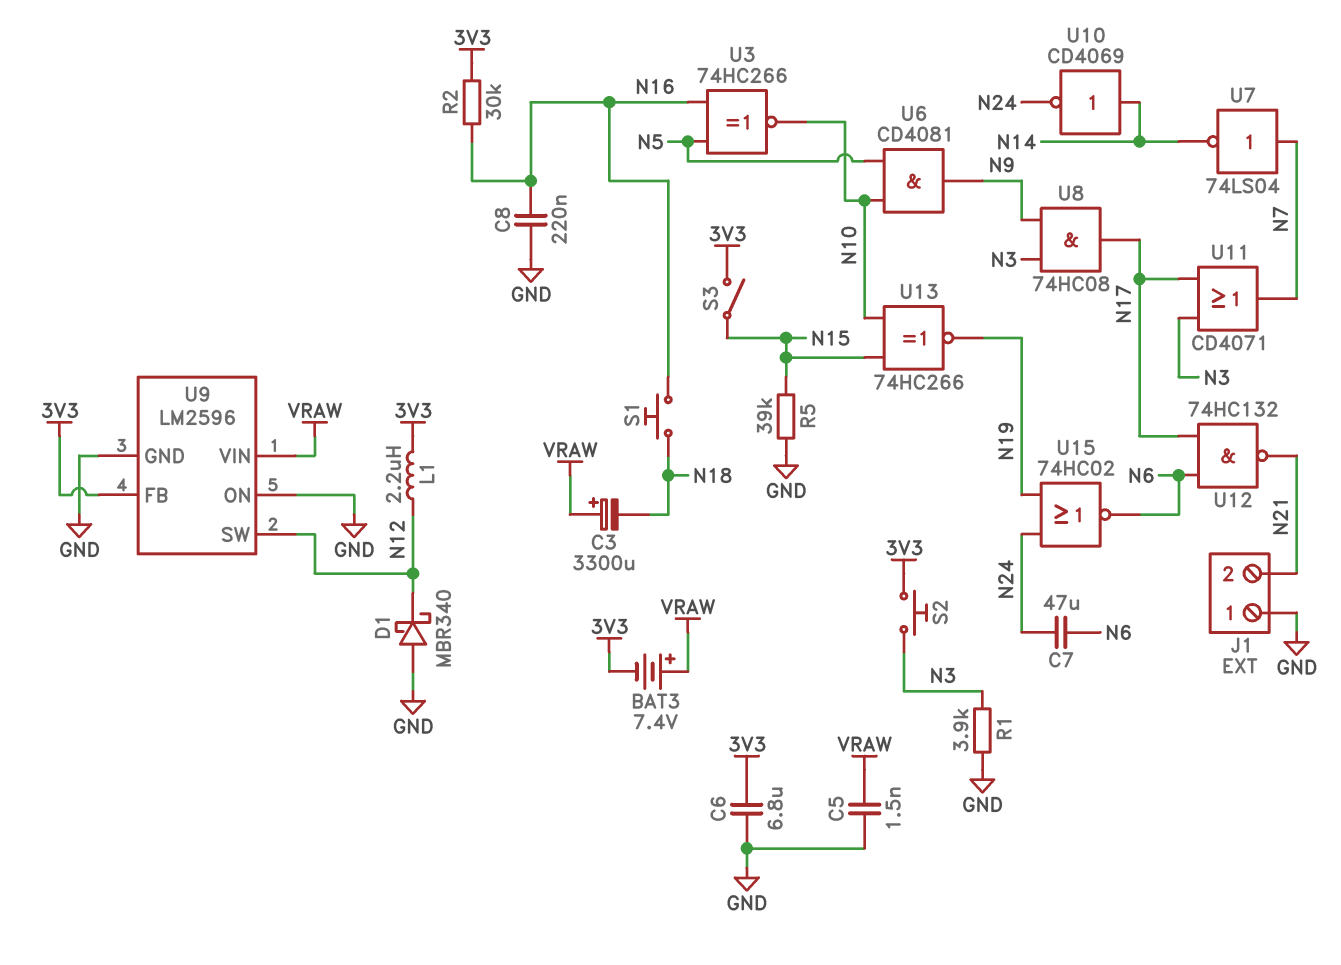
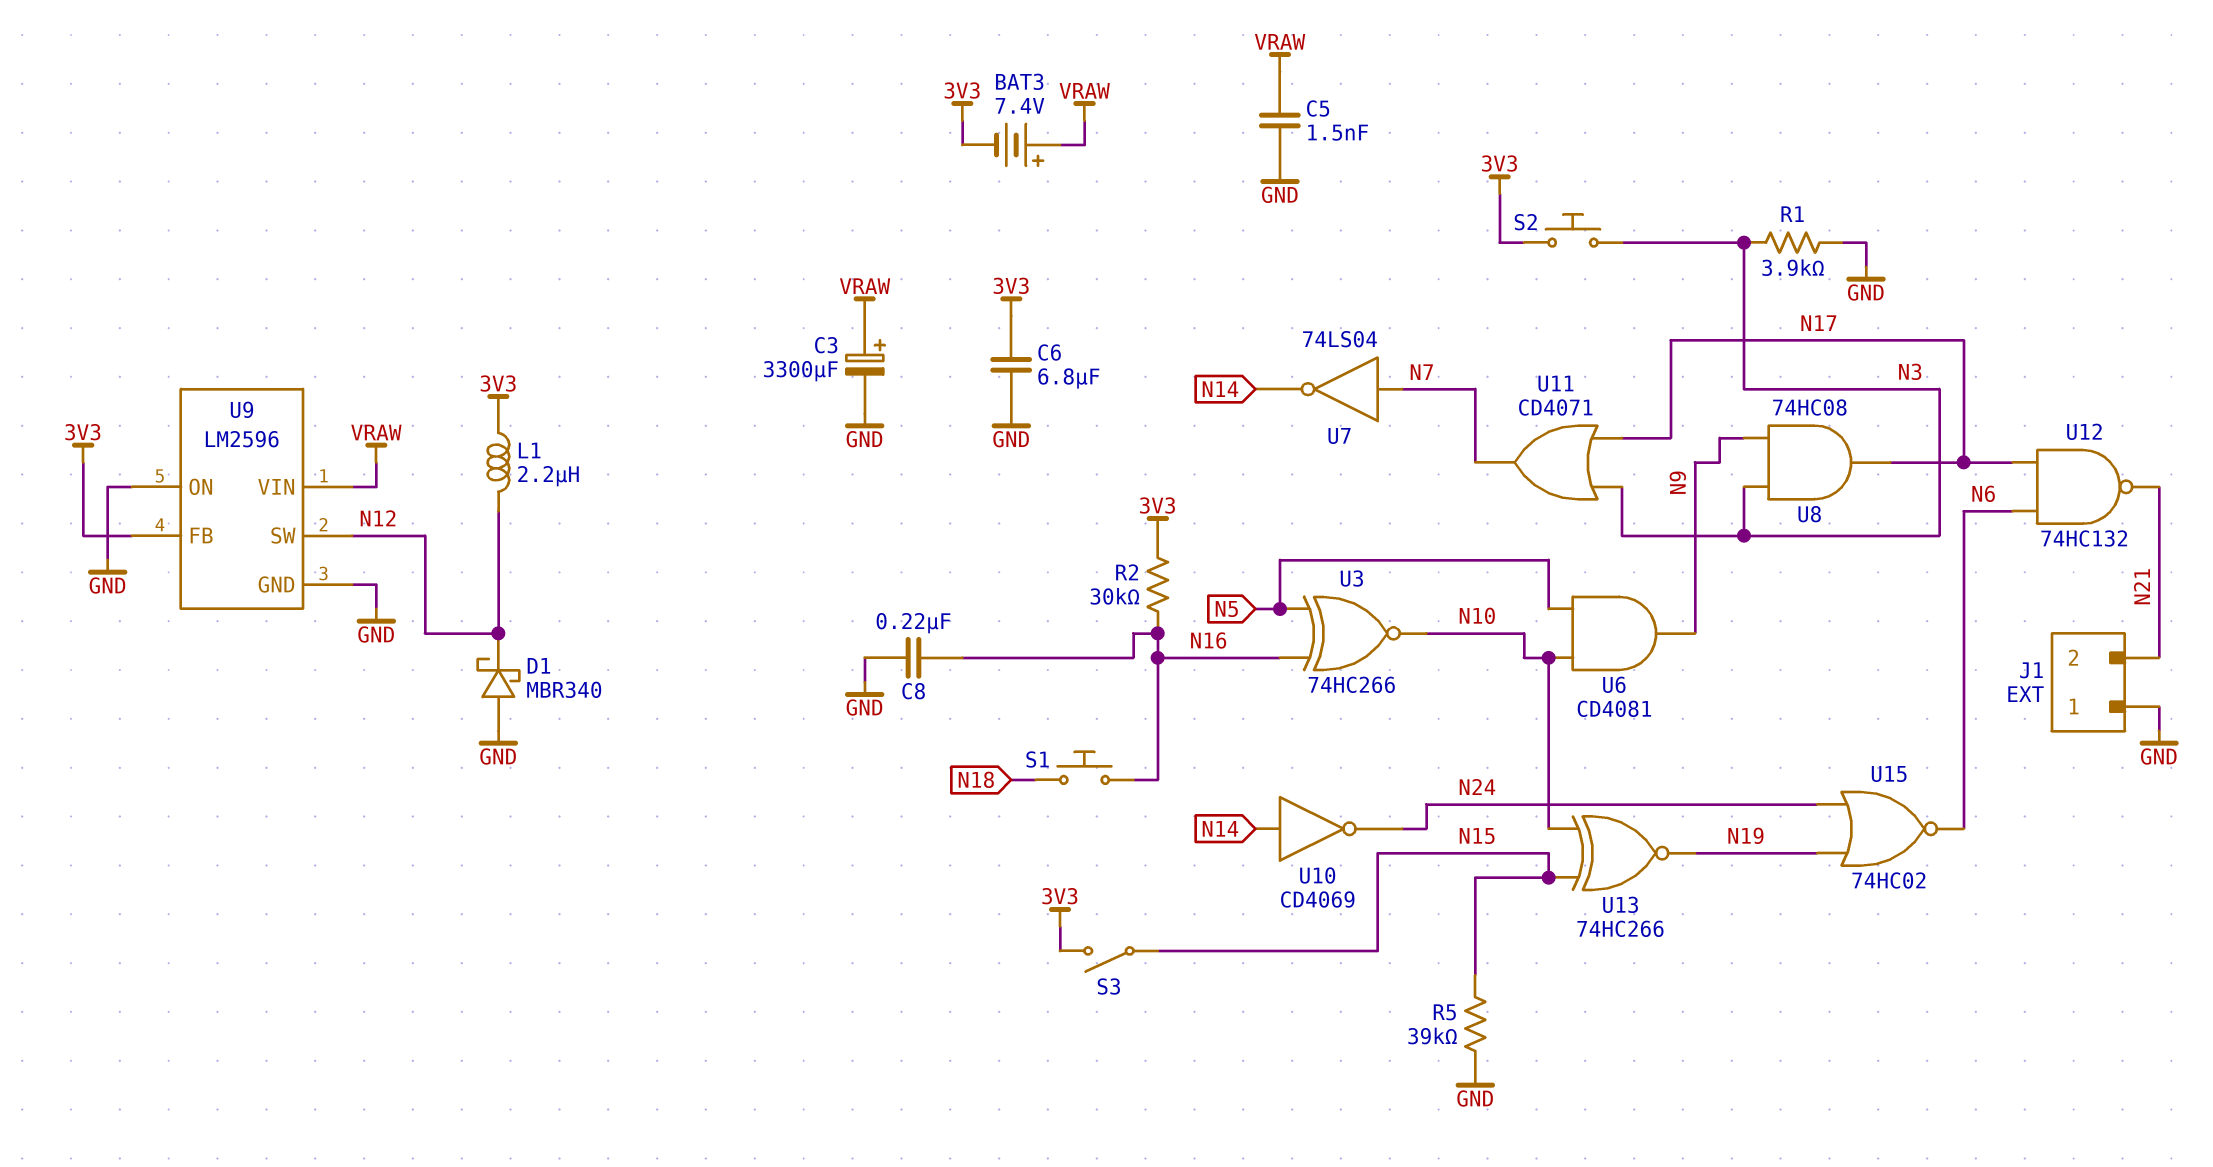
C3: 3300uF (plus VRAW, minus N18) -> 3300uF (plus VRAW, minus GND)
C7: 47uF (N6, N24) -> none

